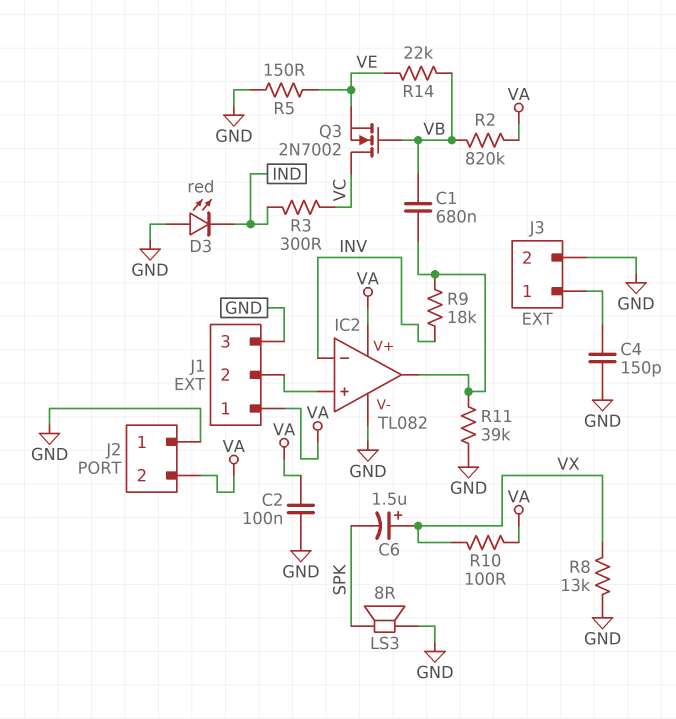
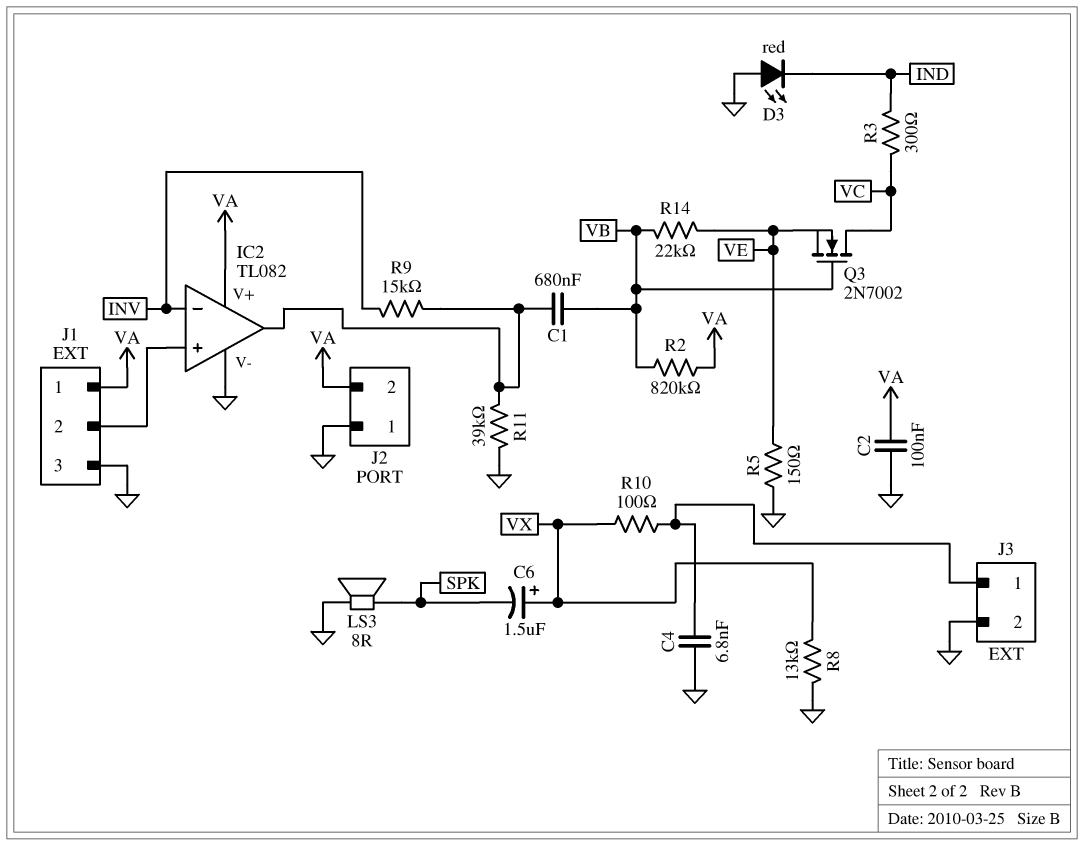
C4: 150pF (GND, J3/1) -> 6.8nF (GND, J3/1)
R9: 18k (IC2/out, INV) -> 15k (IC2/out, INV)
R10: 100 (VA, VX) -> 100 (J3/1, VX)

